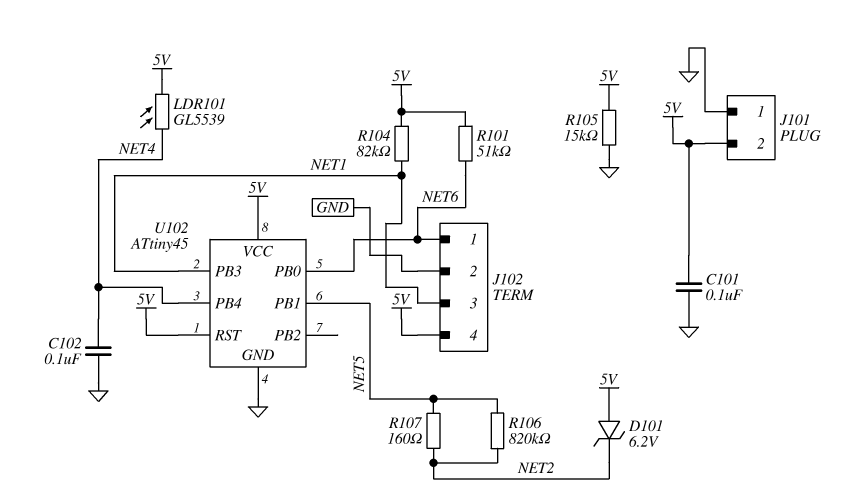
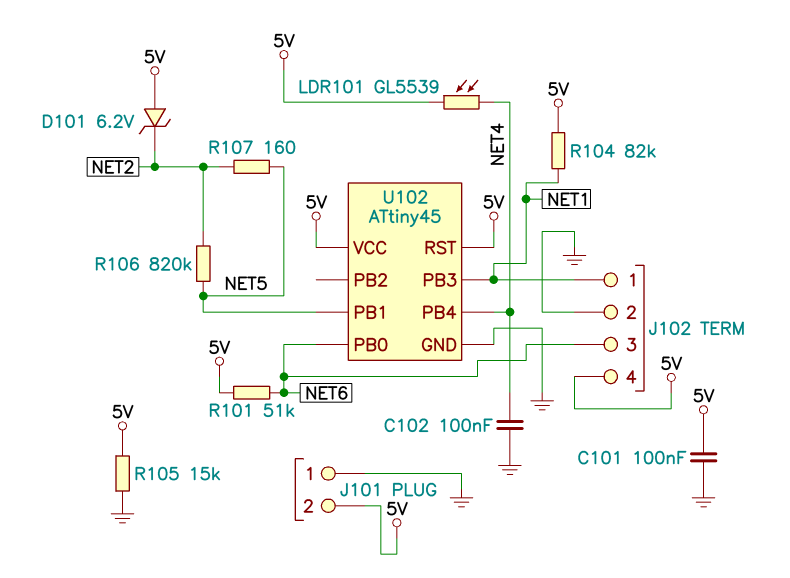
J102 pin 1: NET6 -> NET1
J102 pin 3: NET1 -> NET6

